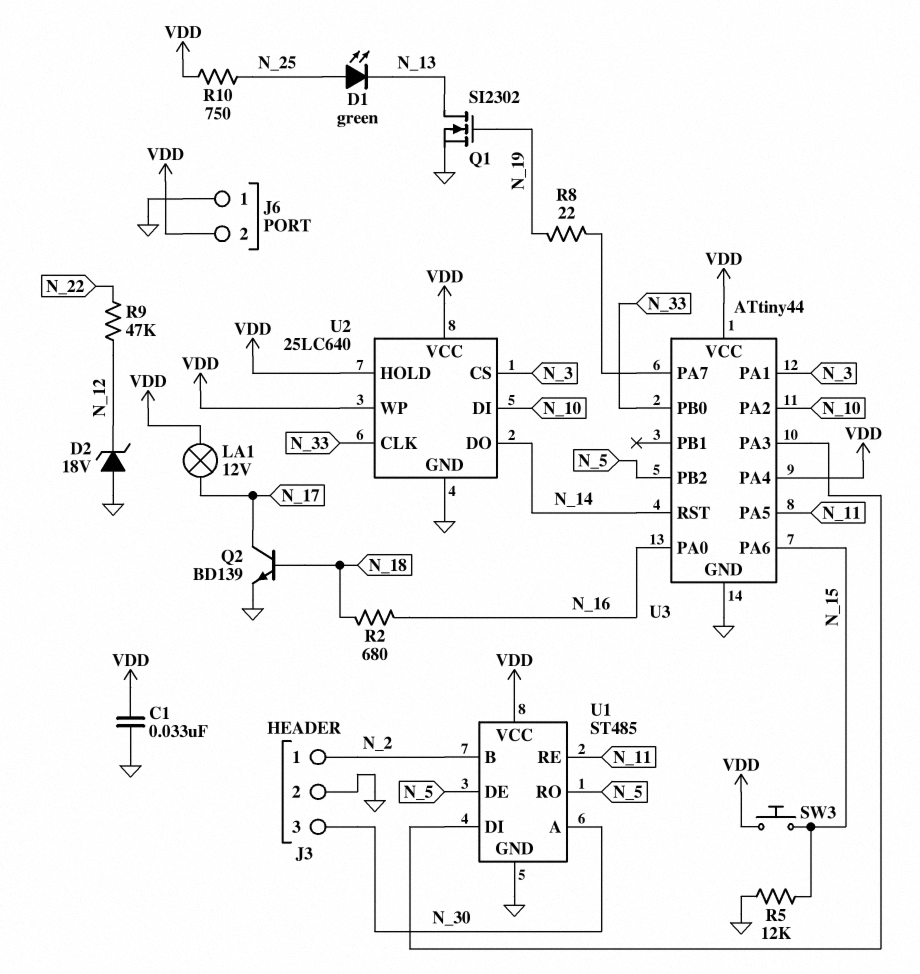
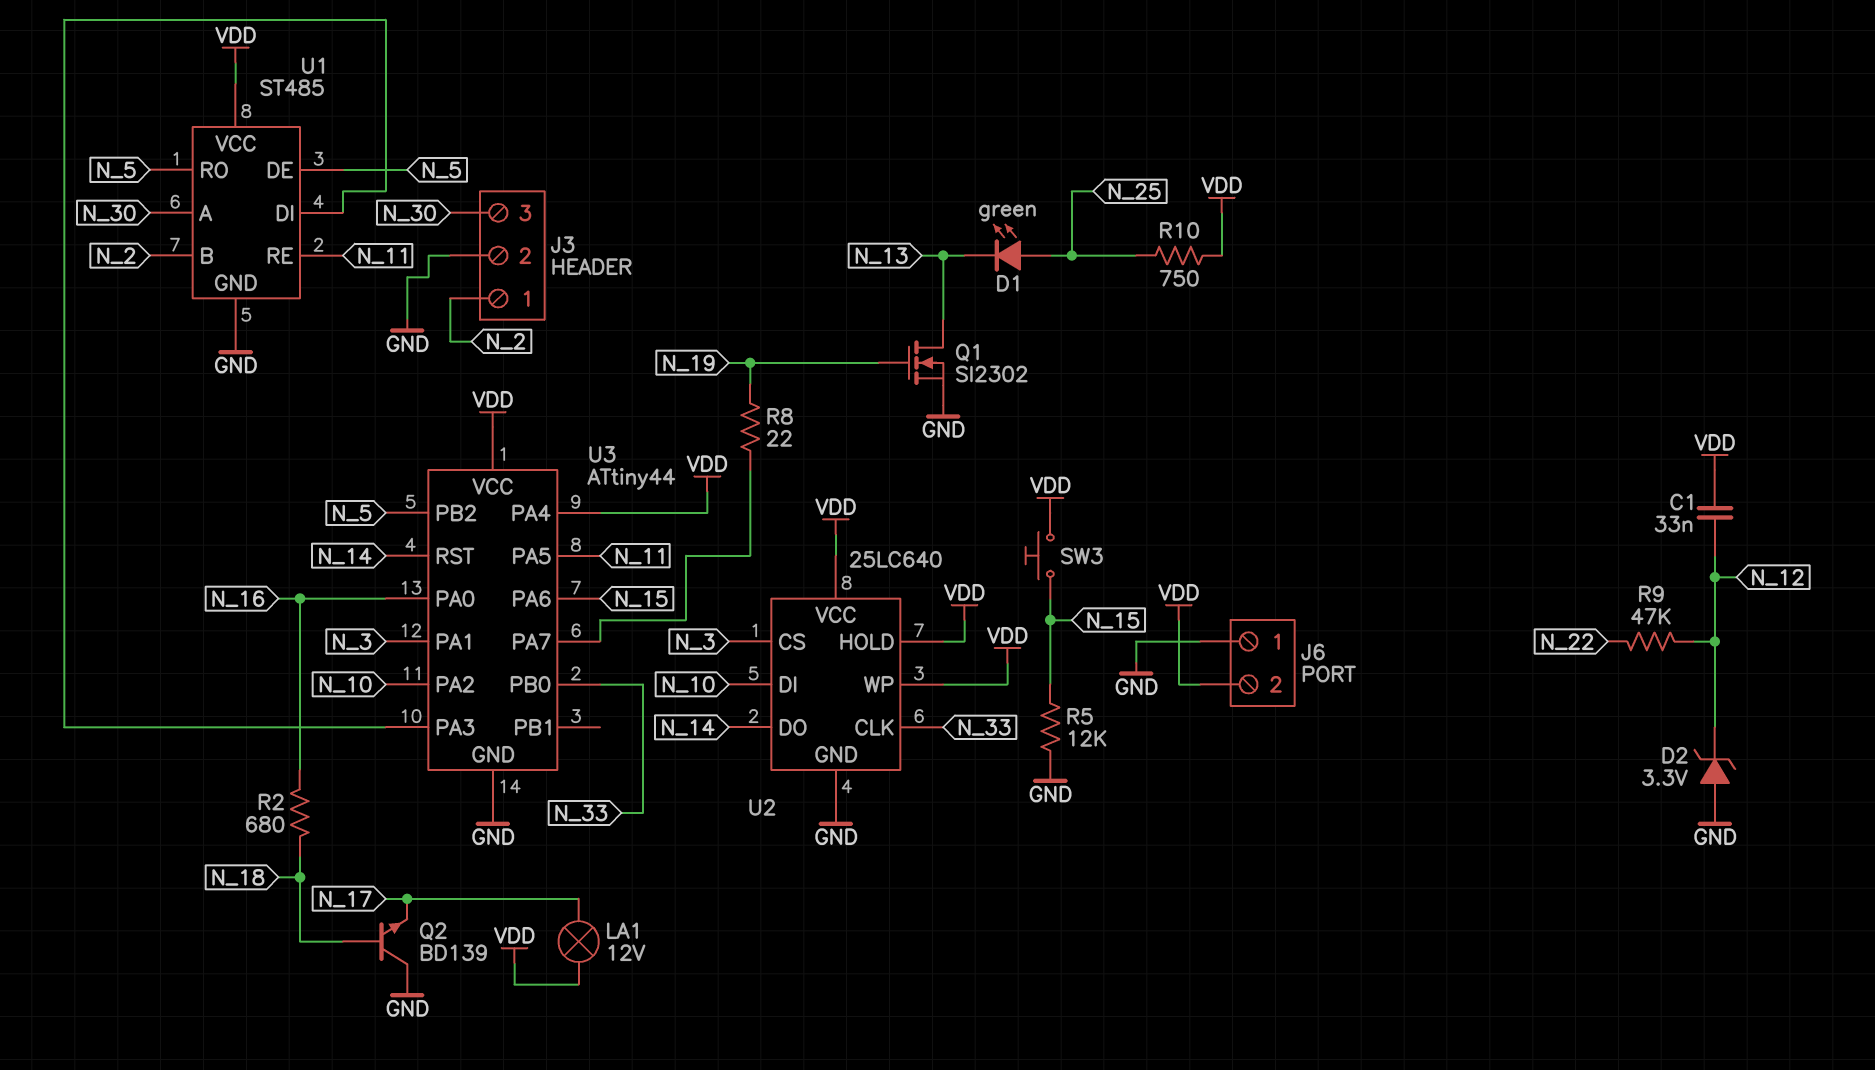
C1: 33nF (GND, VDD) -> 33nF (N_12, VDD)
D2: zener 18V (A GND, K N_12) -> zener 3.3V (A GND, K N_12)
Q2: NPN BD139 (B N_18, C N_17, E GND) -> NPN BD139 (B N_18, C GND, E N_17)

